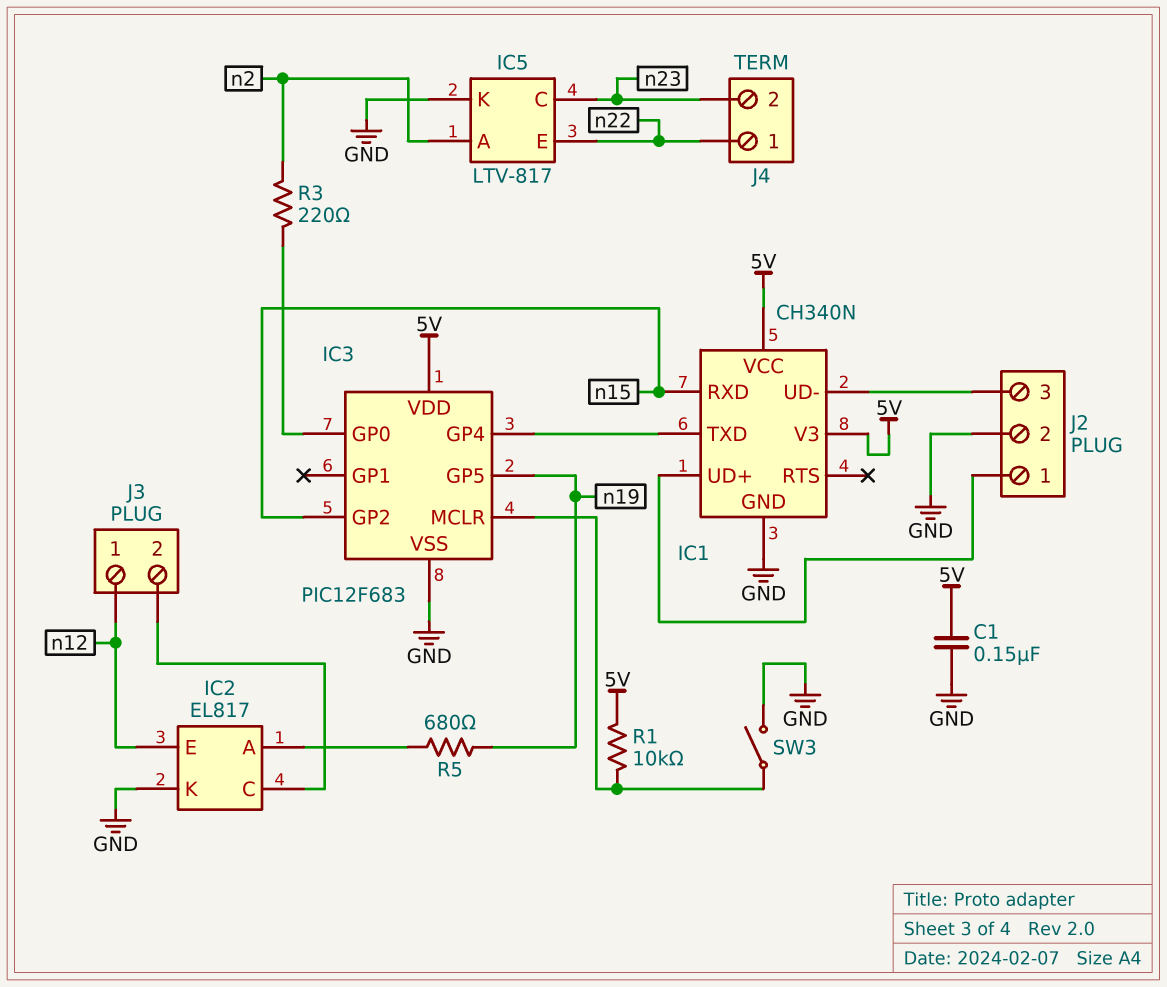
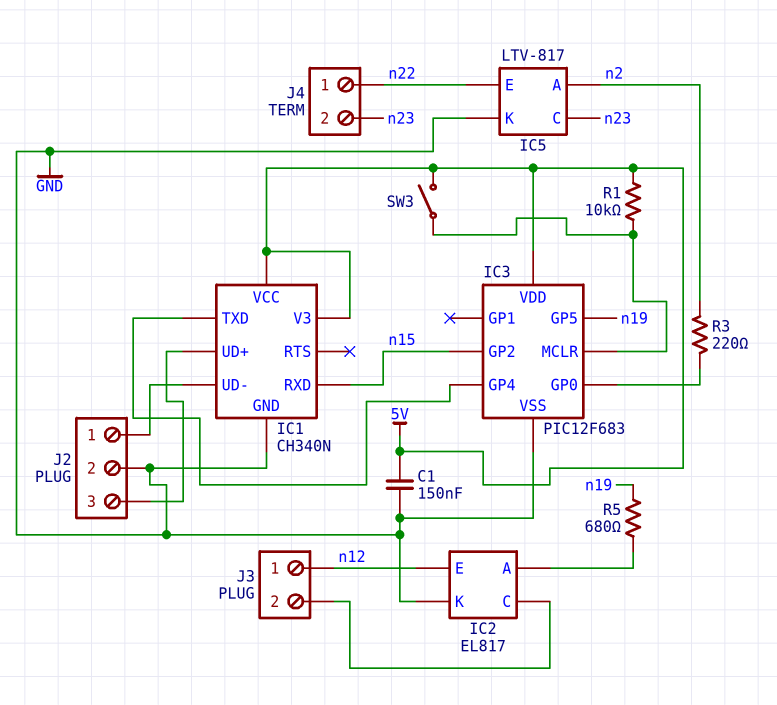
J2 pin 1: IC1/UD+ -> IC1/UD-
J2 pin 3: IC1/UD- -> IC1/UD+
SW3: switch (GND, IC3/MCLR) -> switch (5V, IC3/MCLR)

